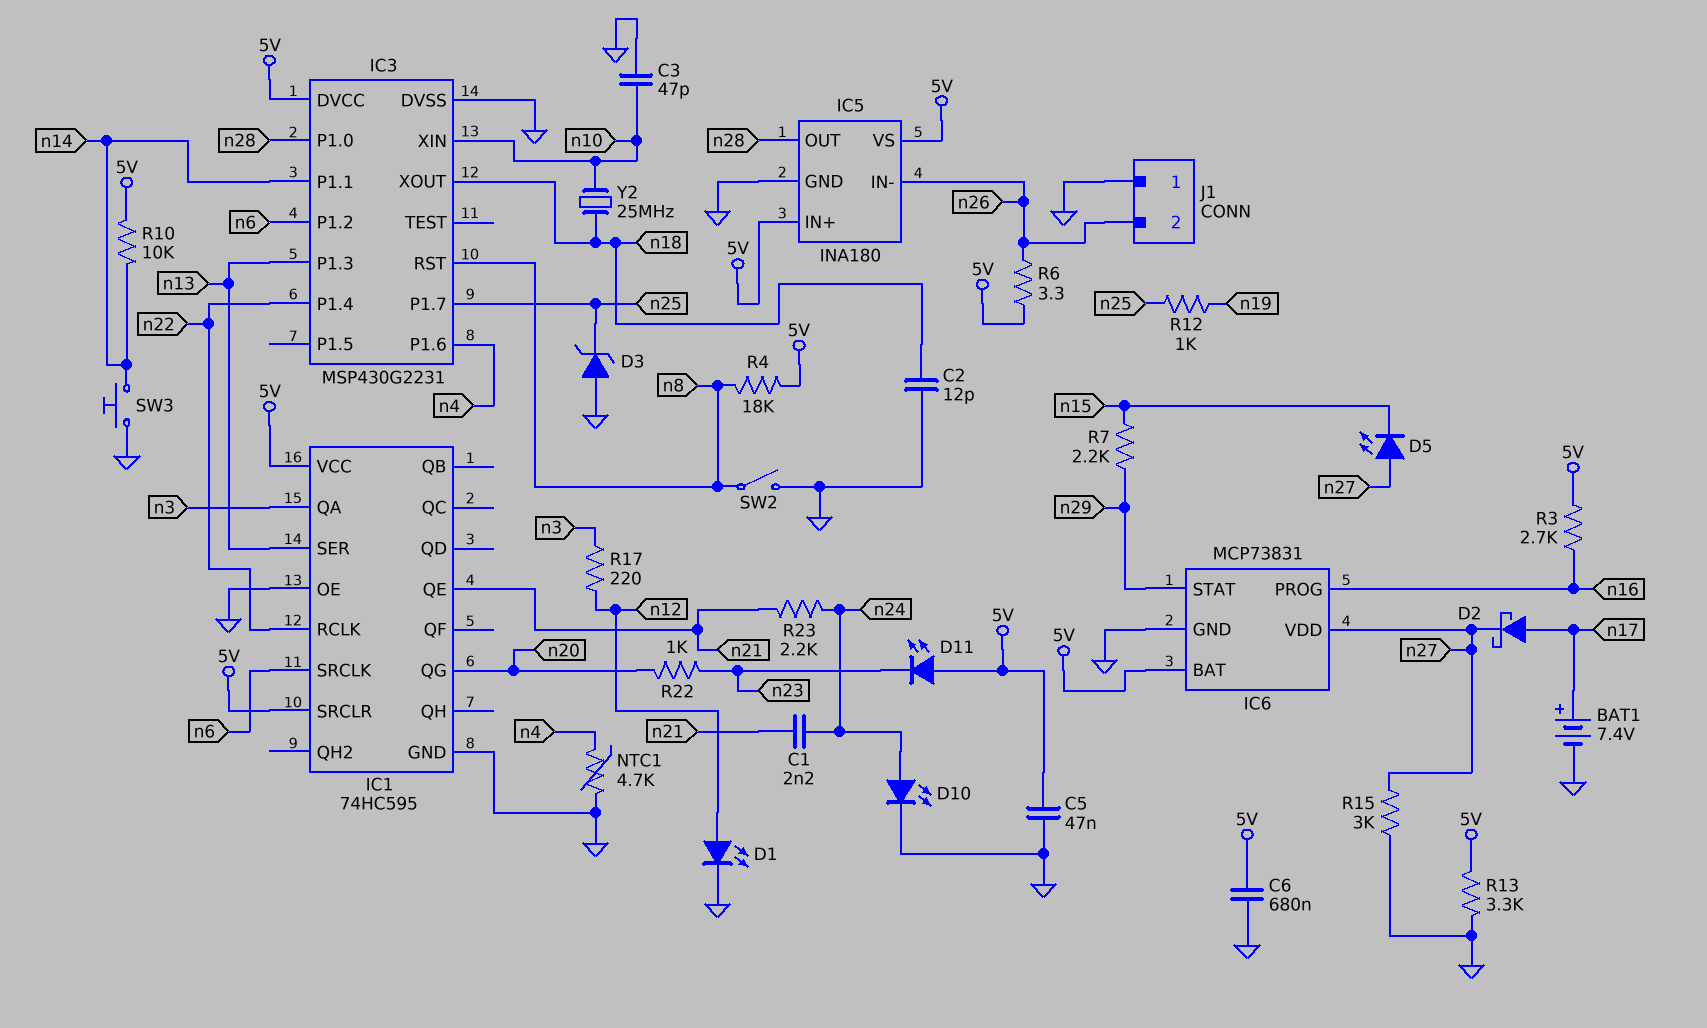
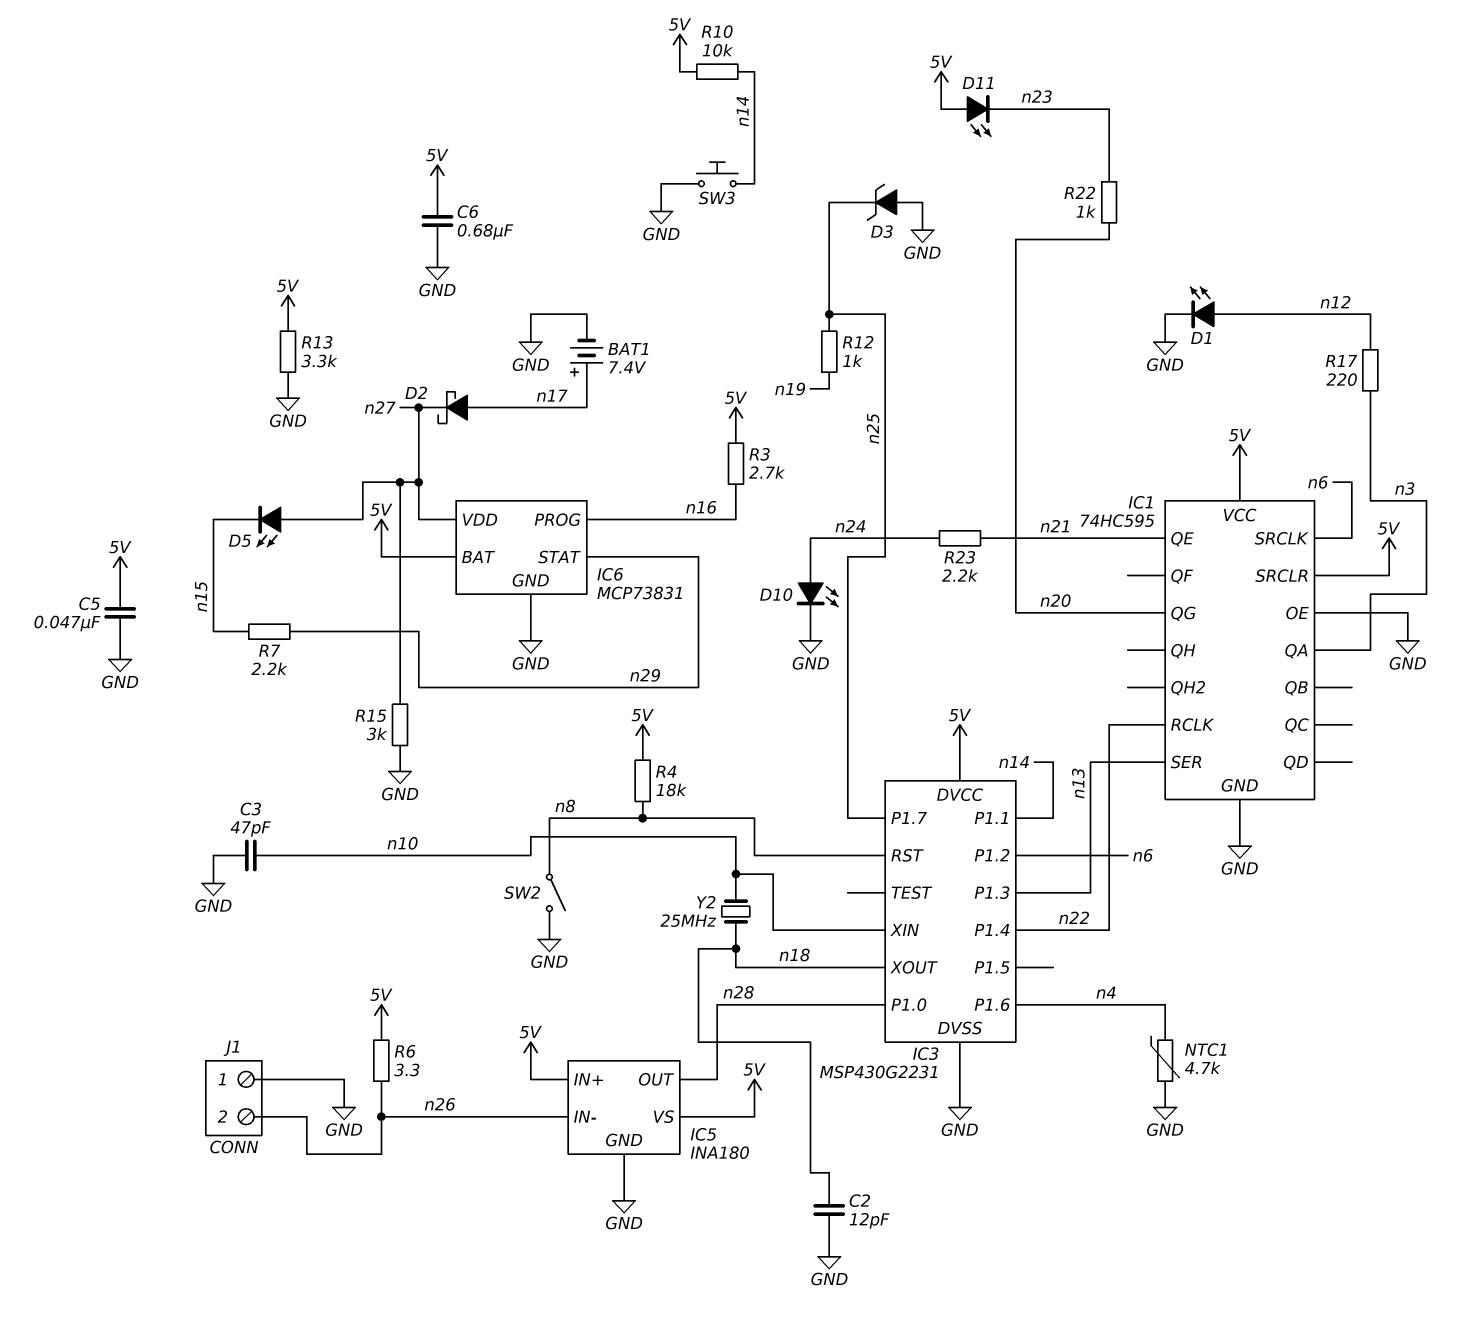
C1: 2.2nF (n21, n24) -> none

